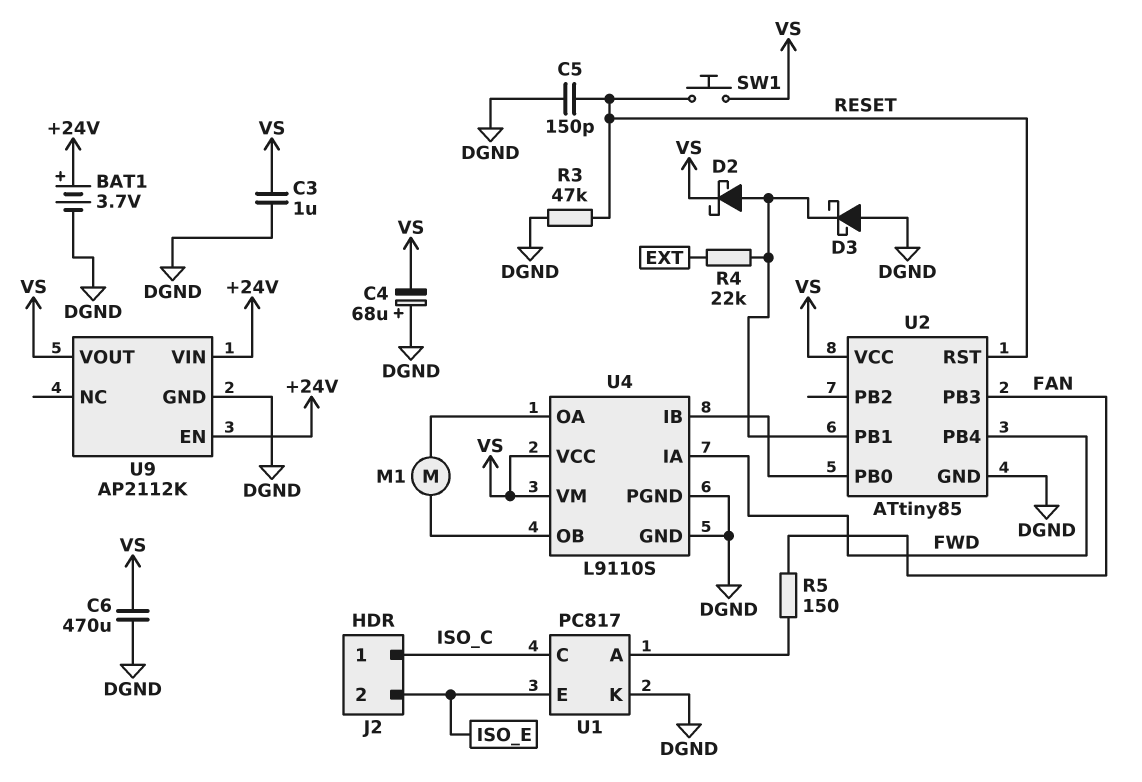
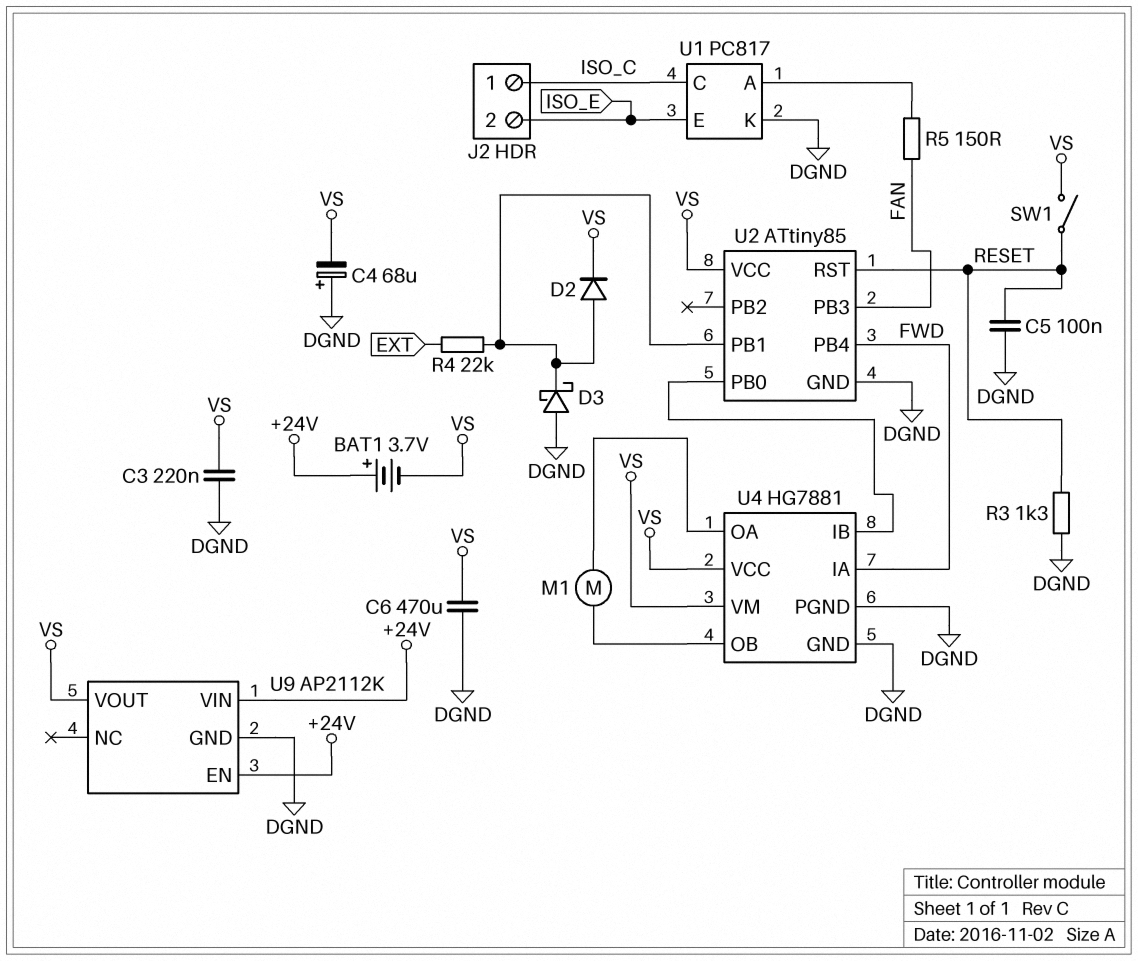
BAT1: 3.7V (plus +24V, minus DGND) -> 3.7V (plus +24V, minus VS)
C3: 1uF (DGND, VS) -> 220nF (DGND, VS)
C5: 150pF (DGND, RESET) -> 100nF (DGND, RESET)
D2: schottky (A U2/PB1, K VS) -> diode (A U2/PB1, K VS)
R3: 47k (DGND, RESET) -> 1.3k (DGND, RESET)
SW1: button (RESET, VS) -> switch (RESET, VS)
U4: L9110S -> HG7881

